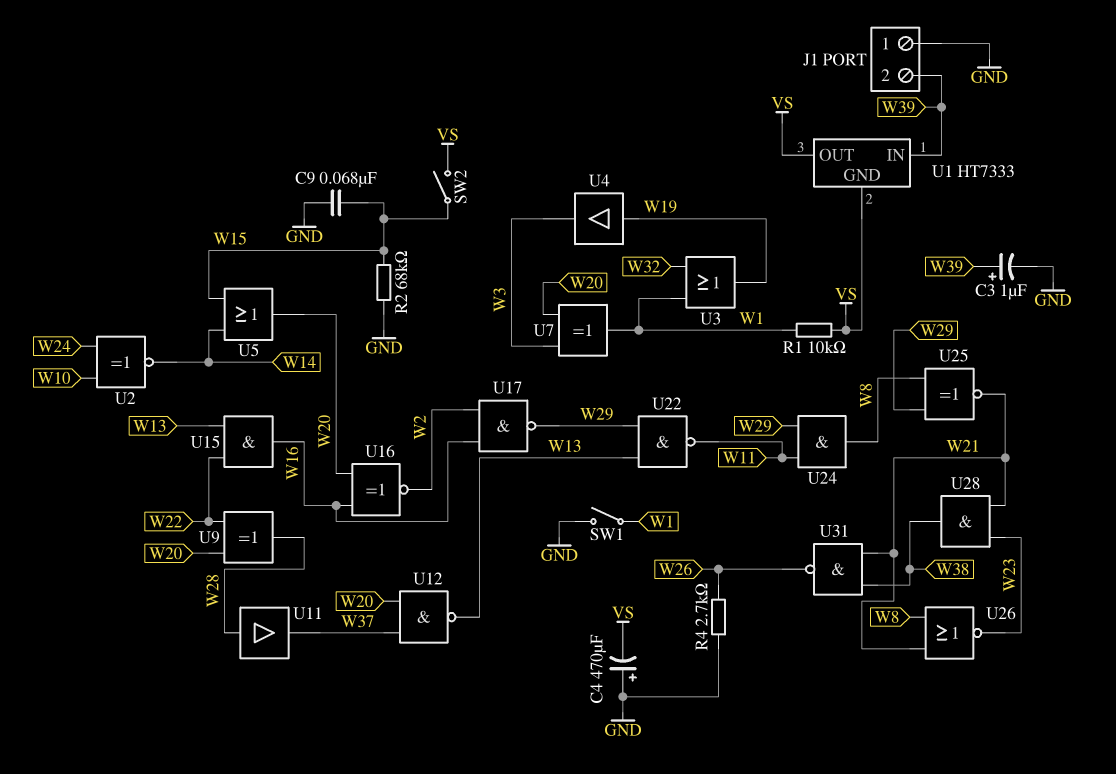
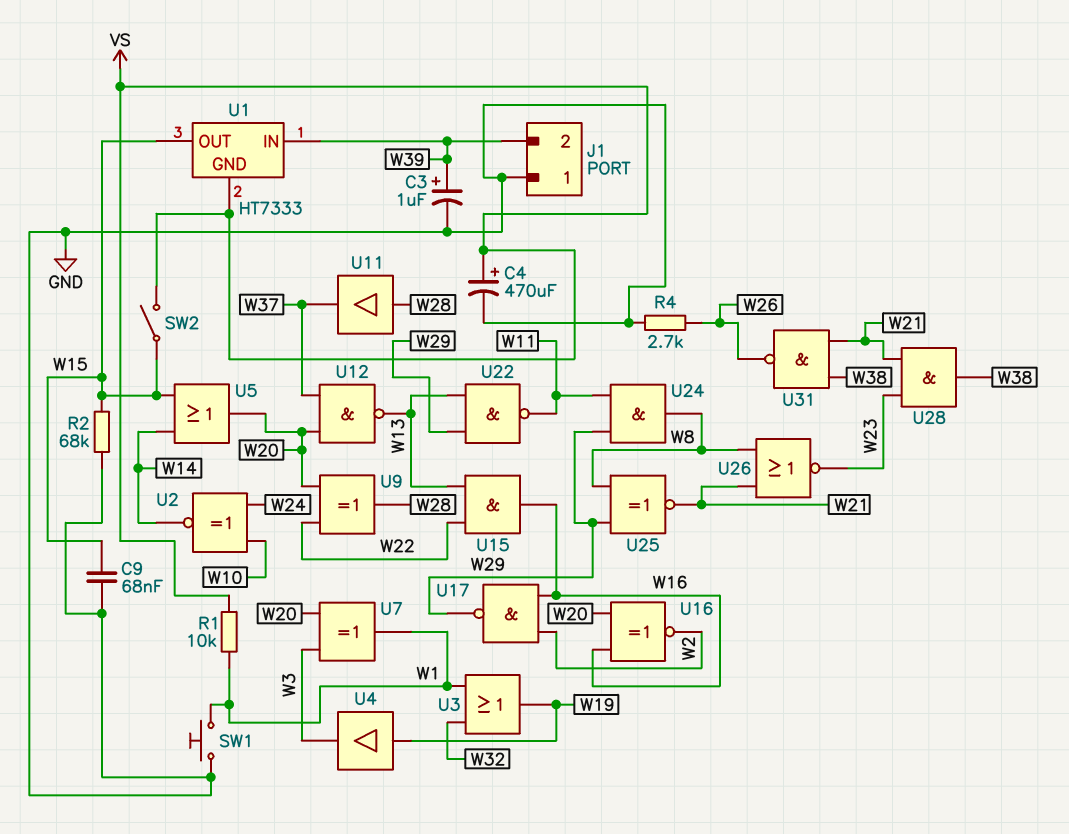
C4: 470uF (plus GND, minus VS) -> 470uF (plus VS, minus GND)
SW1: switch (GND, W1) -> button (GND, W1)
U1 pin OUT: VS -> W15

